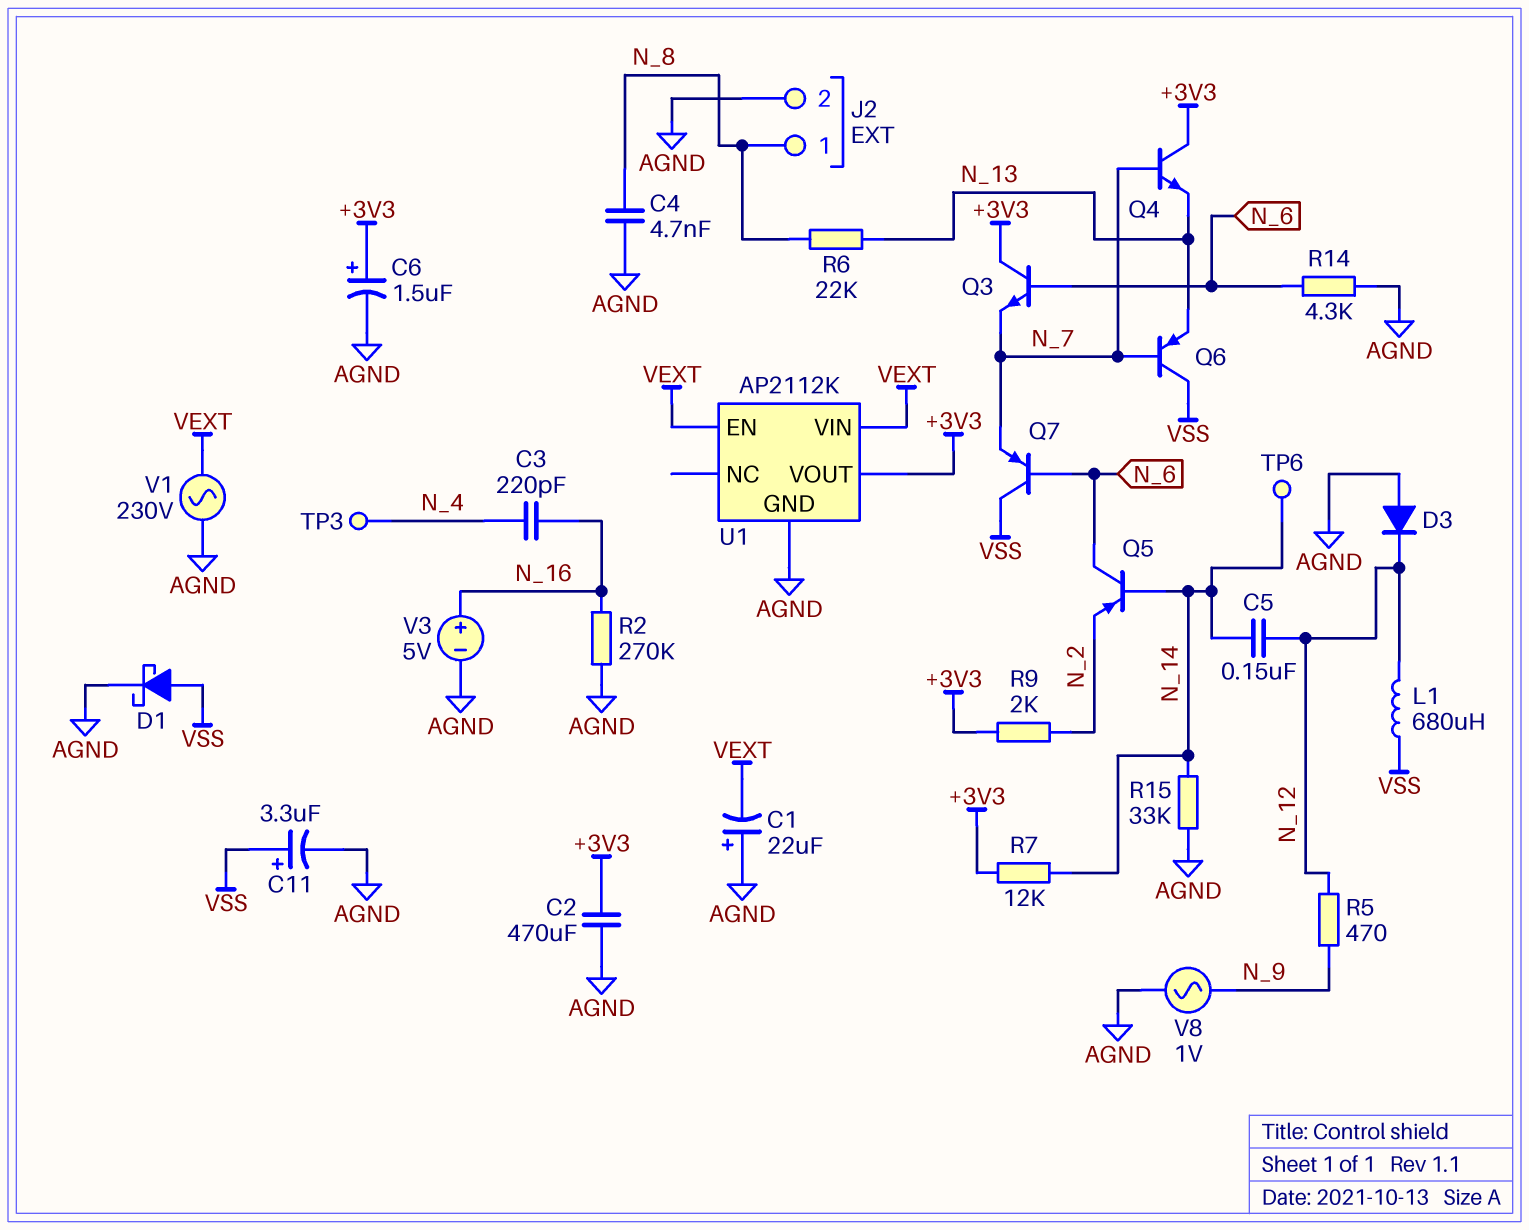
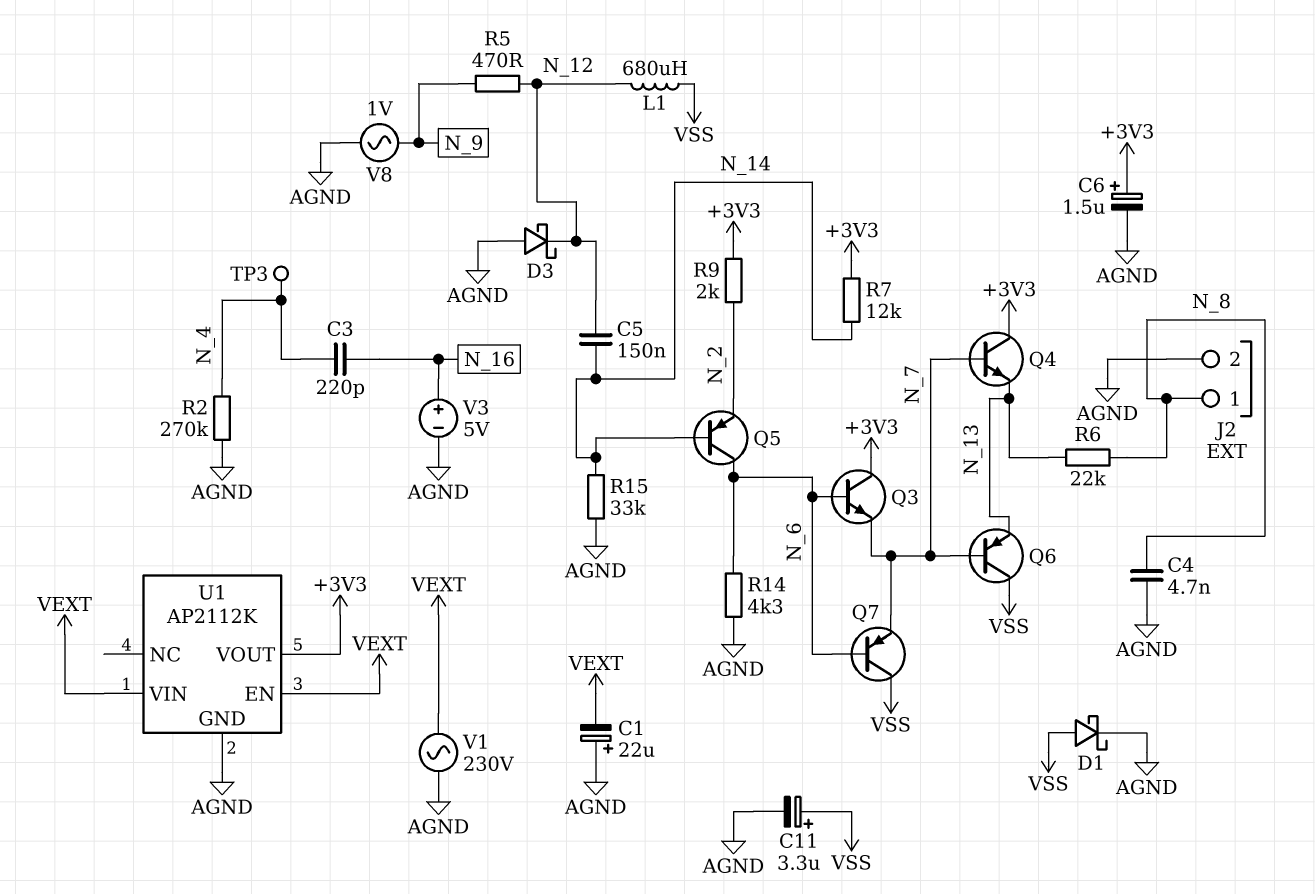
C2: 470uF (+3V3, AGND) -> none
D3: diode (A AGND, K N_12) -> schottky (A AGND, K N_12)
R2: 270k (AGND, N_16) -> 270k (AGND, N_4)
TP6: test point (N_14) -> none

